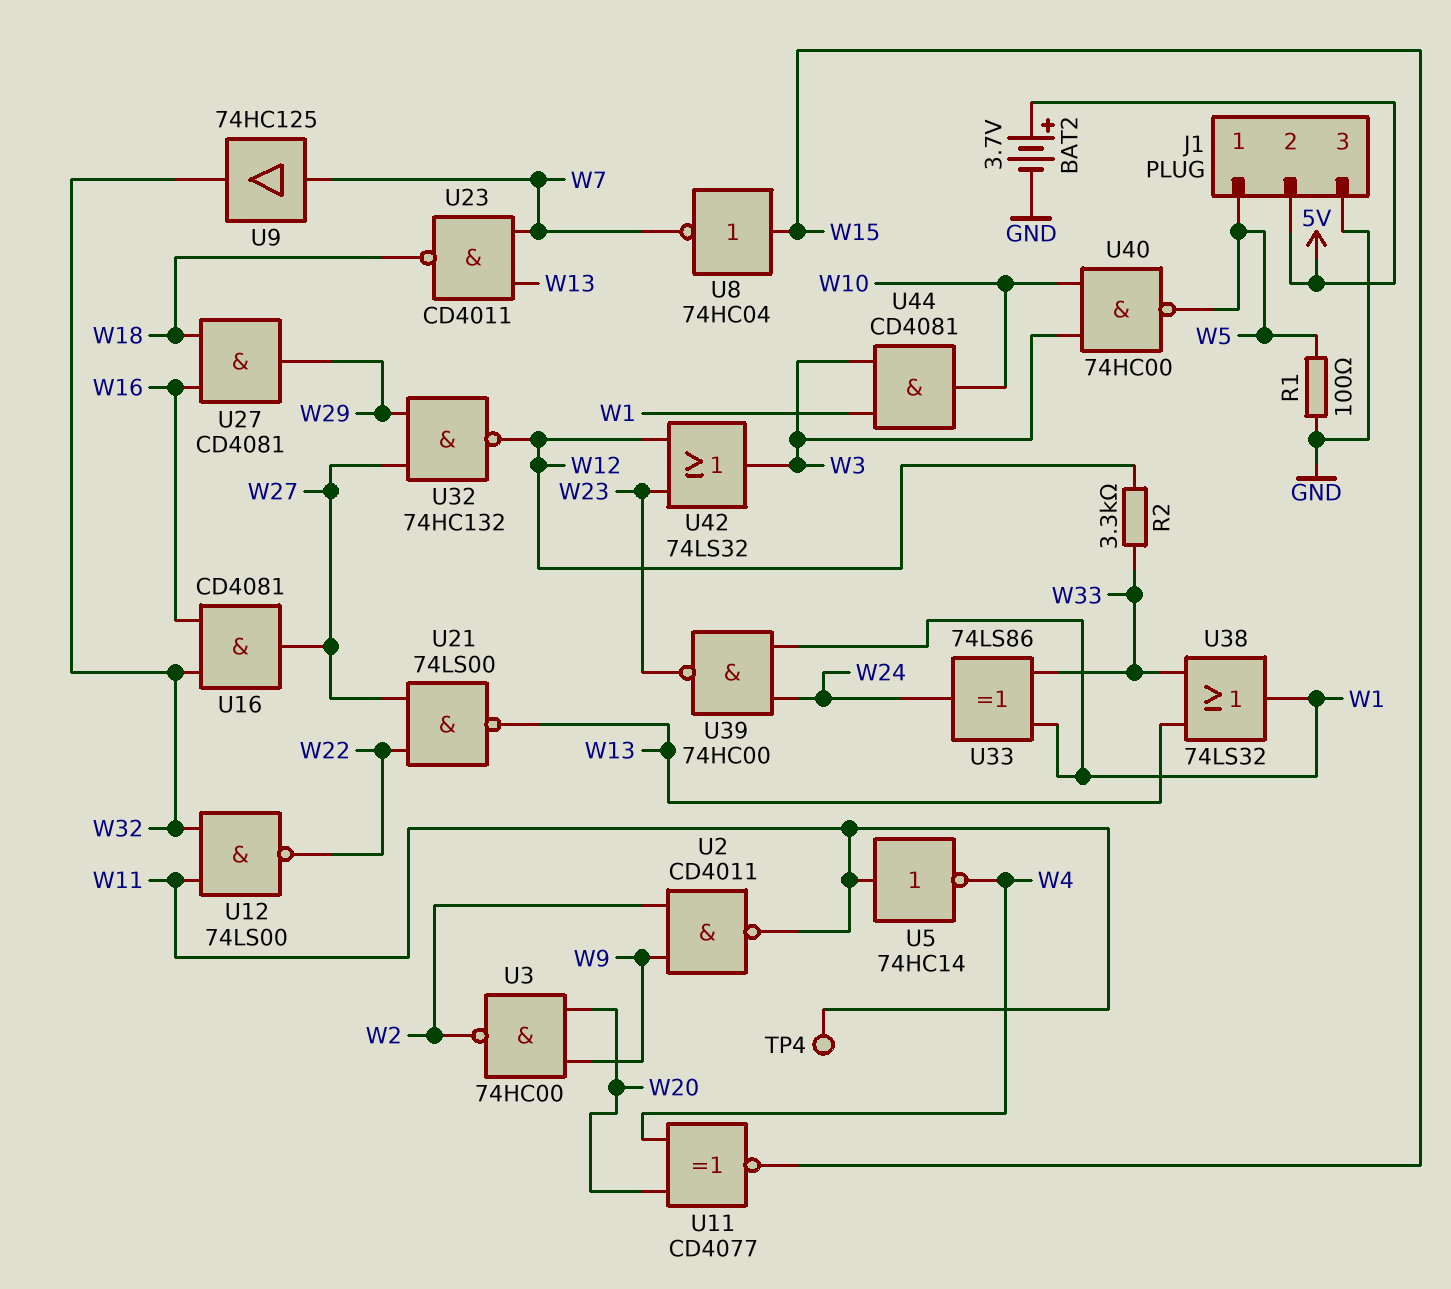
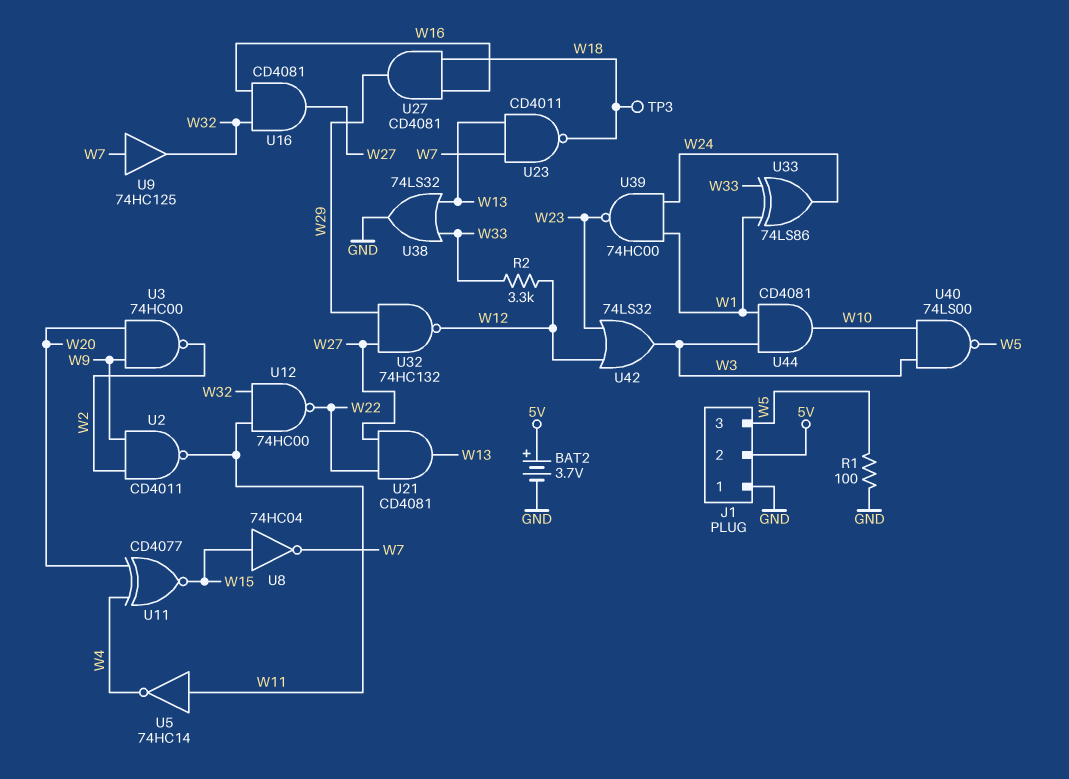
J1 pin 1: W5 -> GND
J1 pin 3: GND -> W5
TP3: none -> test point (W18)
TP4: test point (W11) -> none
U12: NAND 74LS00 (in W11, in W32, out W22) -> NAND 74HC00 (in W11, in W32, out W22)
U21: NAND 74LS00 (in W22, in W27, out W13) -> AND CD4081 (in W22, in W27, out W13)
U38: OR 74LS32 (in W13, in W33, out W1) -> OR 74LS32 (in W13, in W33, out GND)
U40: NAND 74HC00 (in W3, in W10, out W5) -> NAND 74LS00 (in W3, in W10, out W5)

